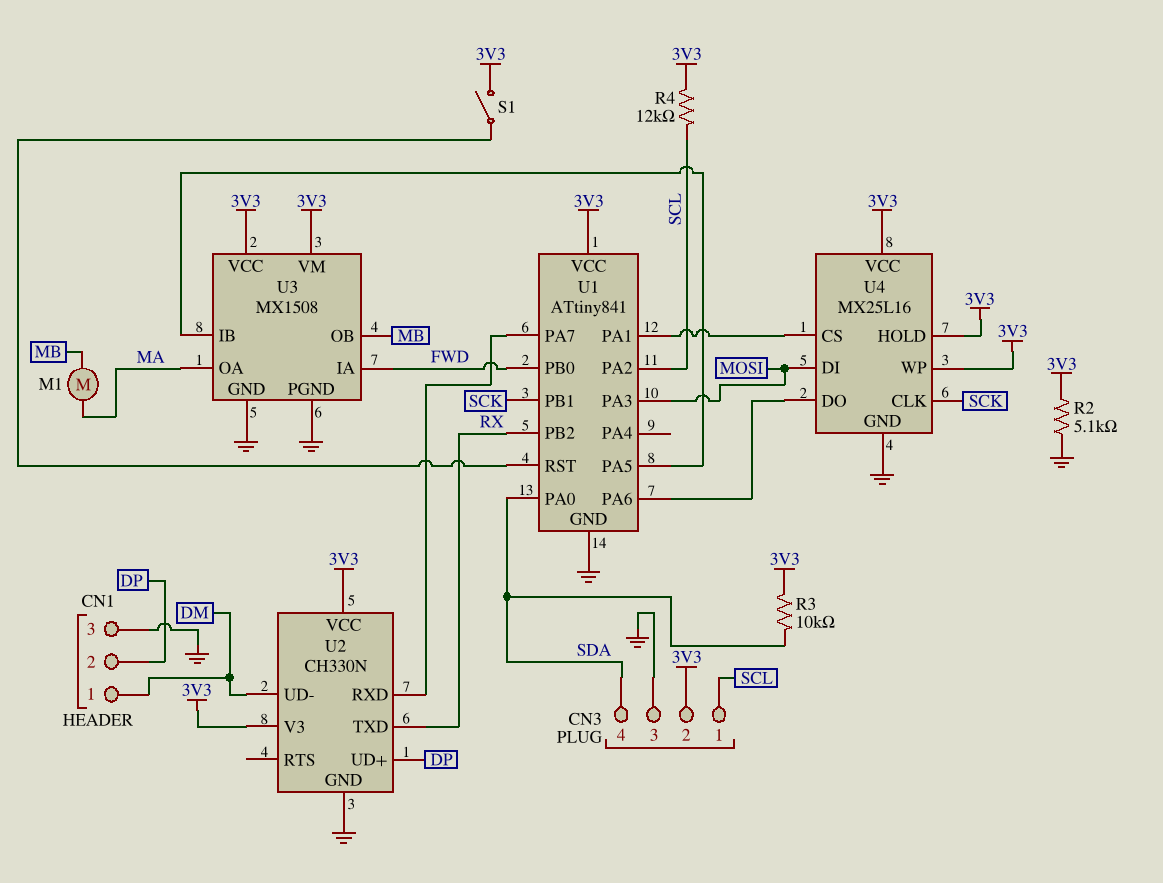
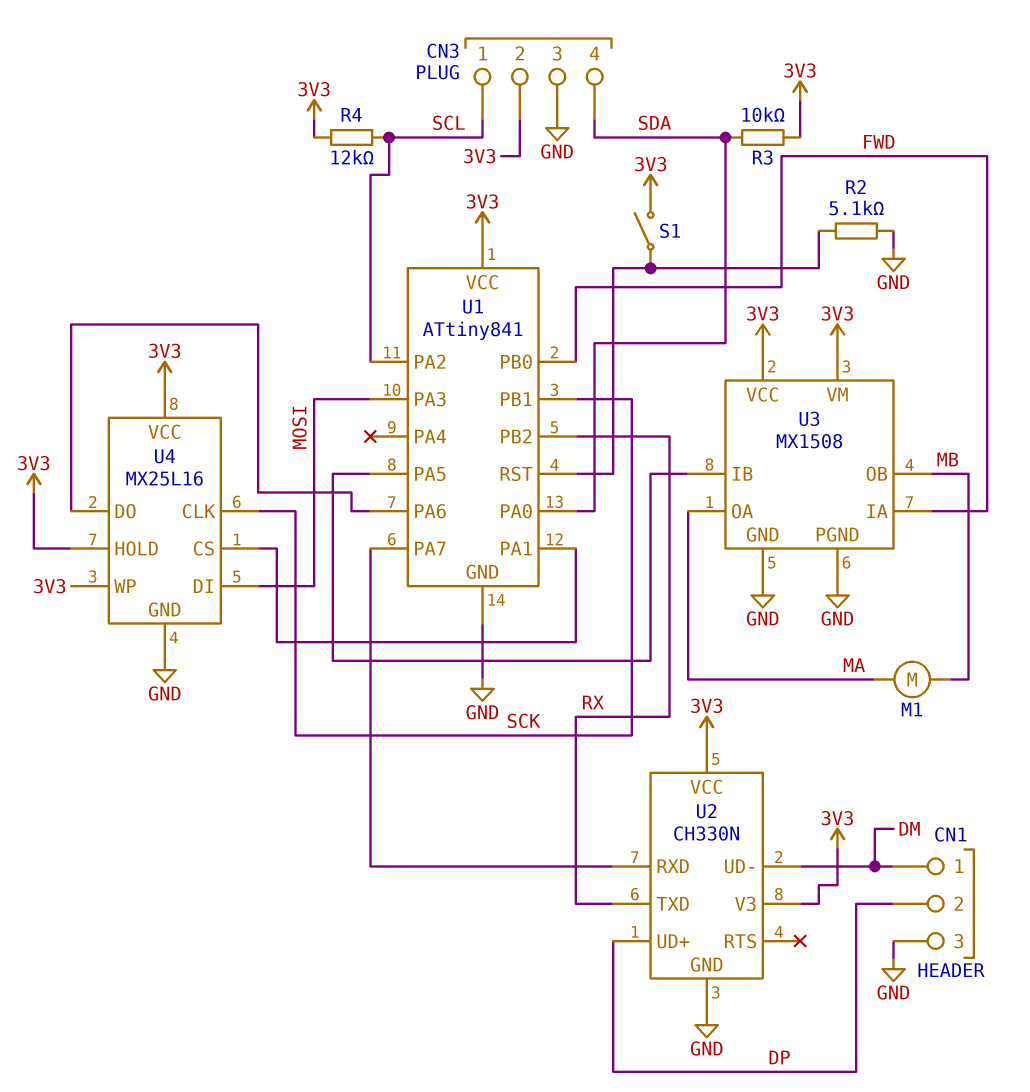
R2: 5.1k (3V3, GND) -> 5.1k (GND, U1/RST)

